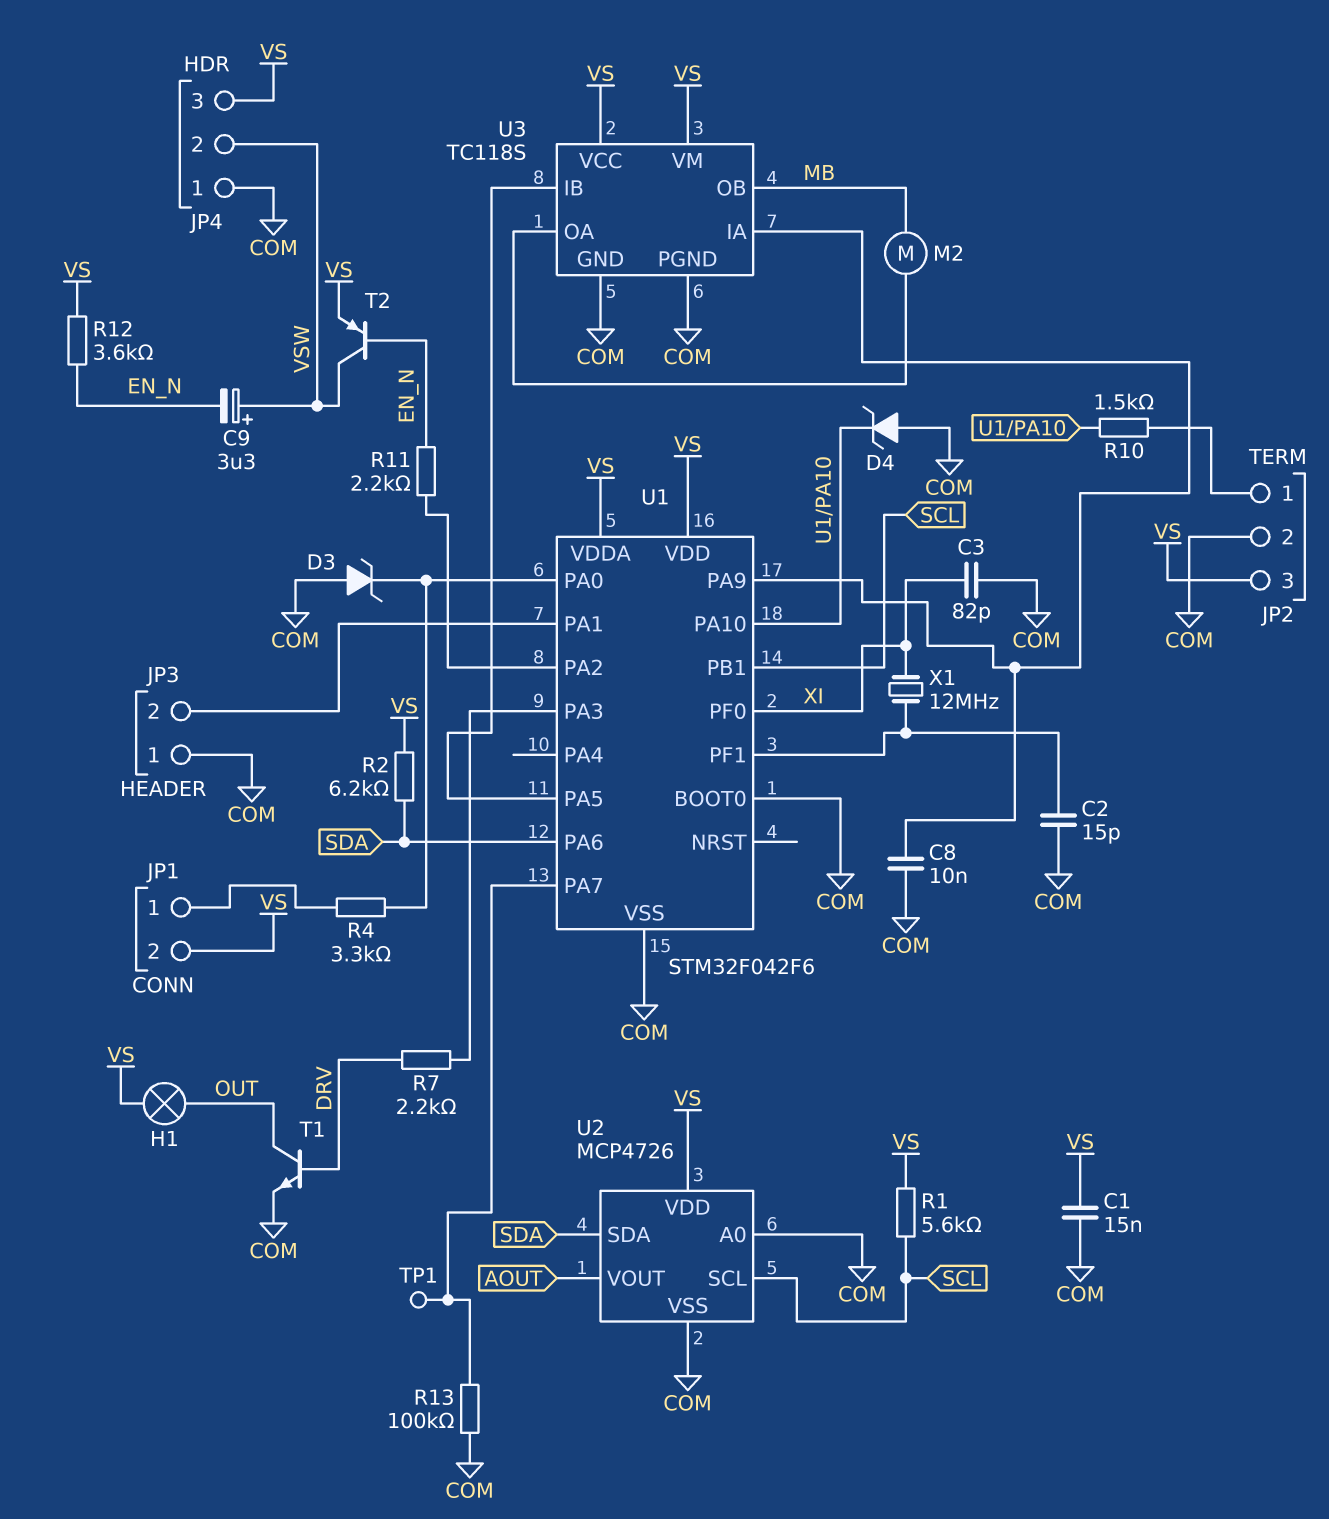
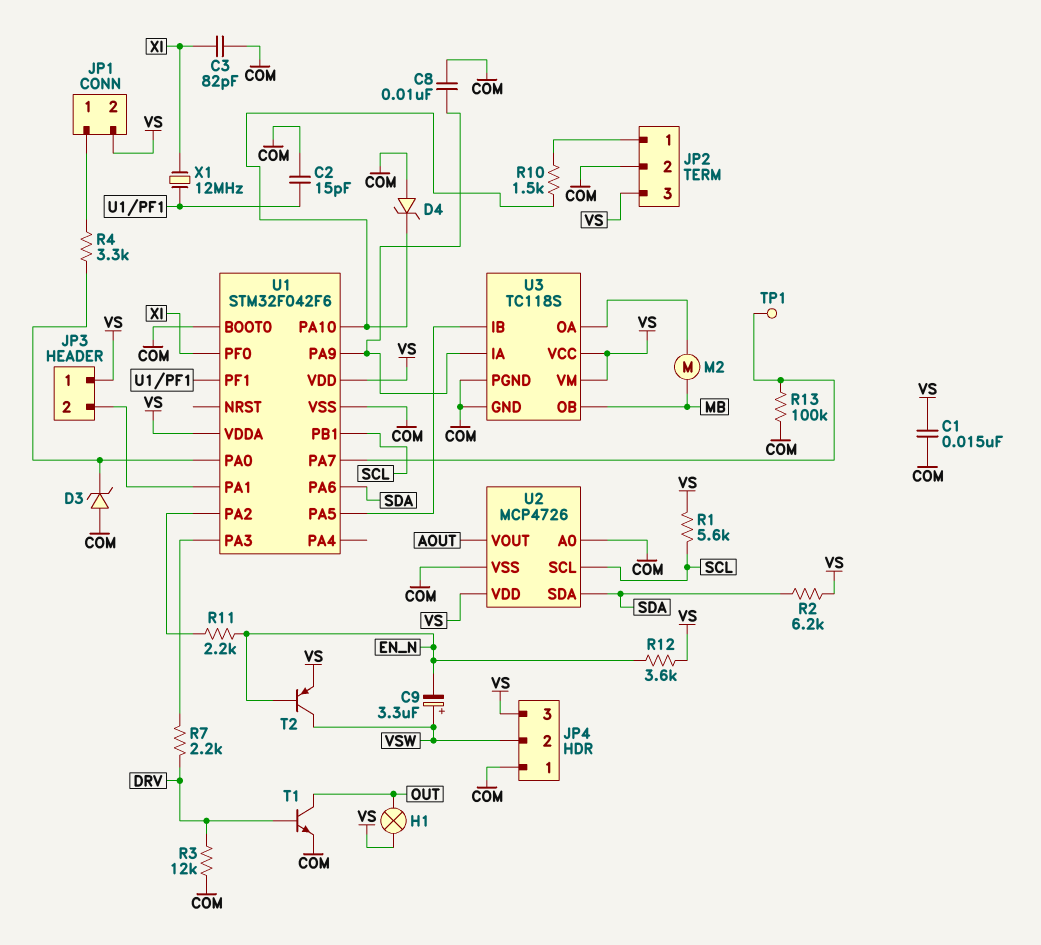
JP3 pin 1: COM -> VS
R3: none -> 12k (COM, DRV)

